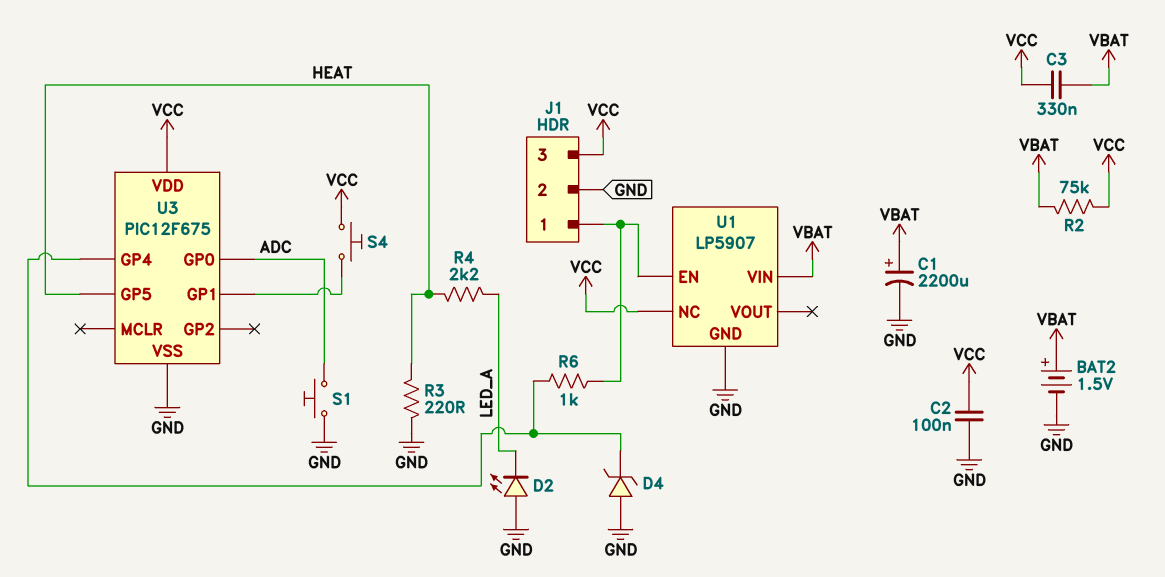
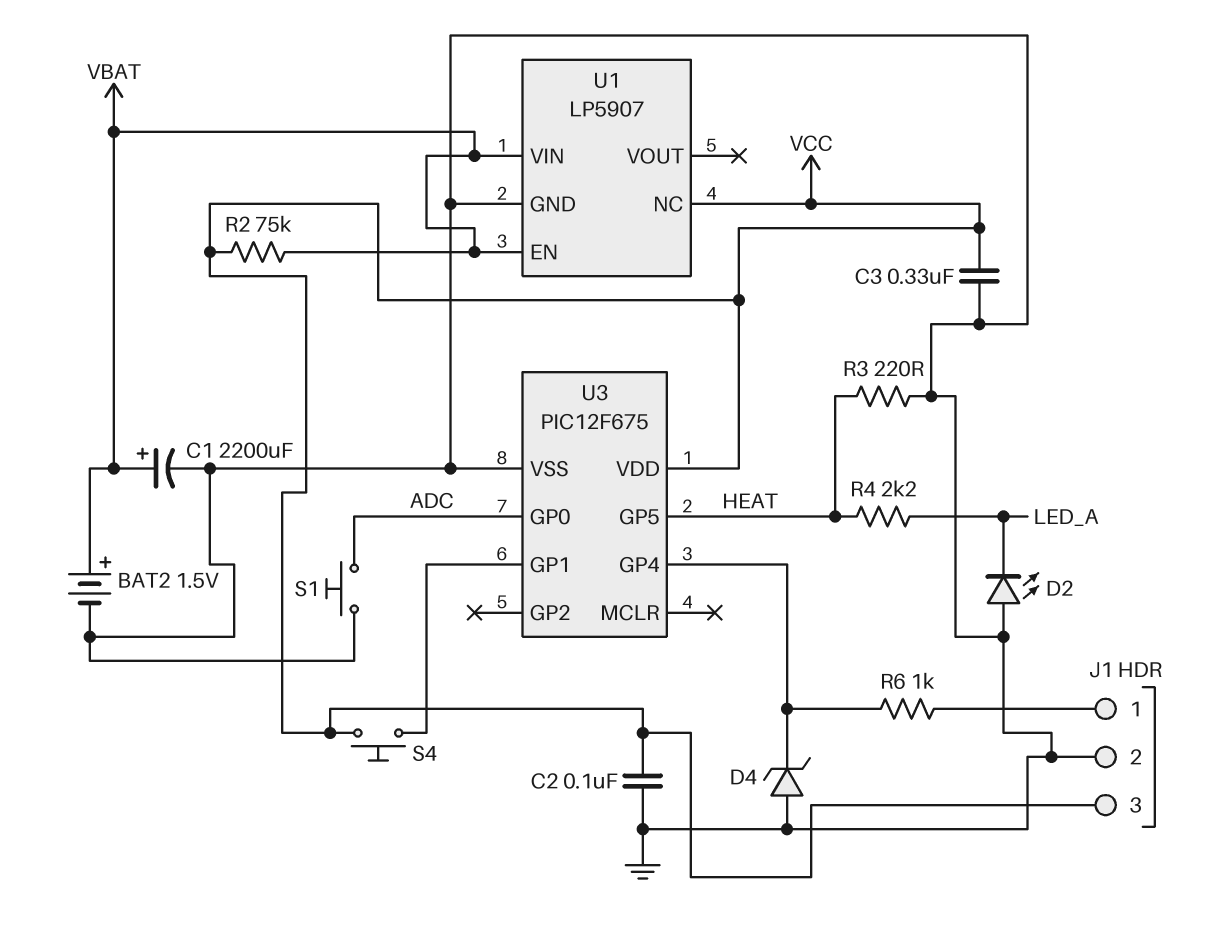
C3: 330nF (VBAT, VCC) -> 330nF (GND, VCC)
U1 pin EN: J1/1 -> VBAT

